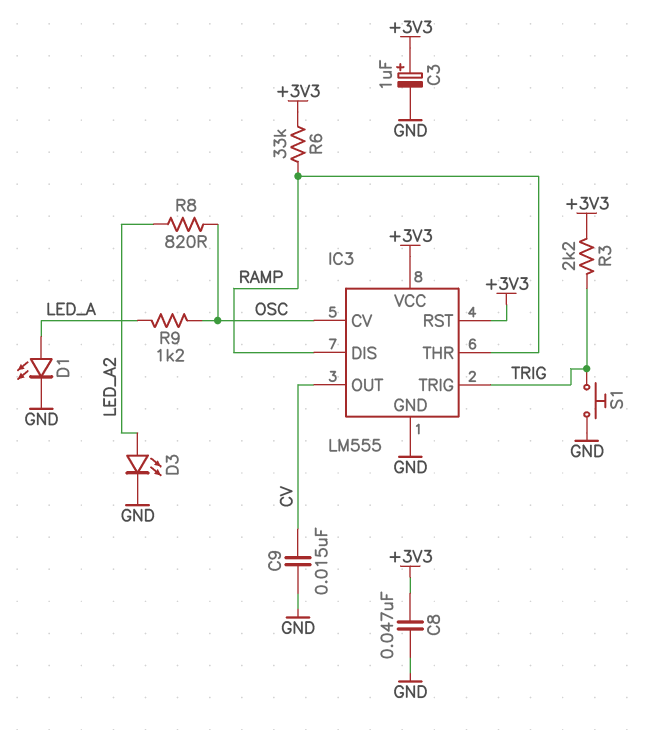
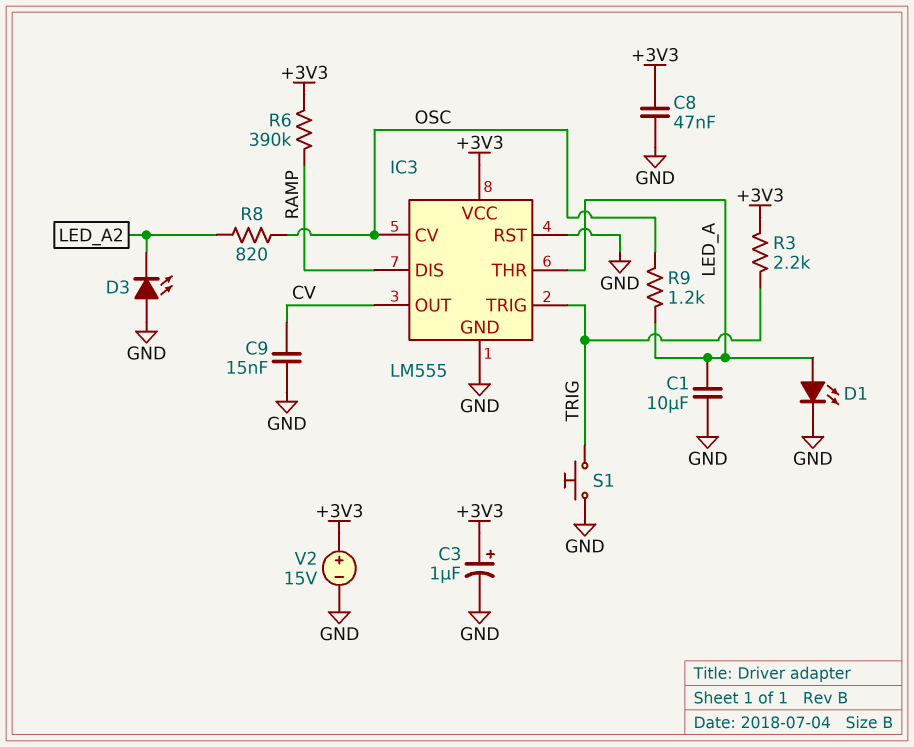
C1: none -> 10uF (GND, LED_A)
D3: LED (A LED_A2, K GND) -> LED (A GND, K LED_A2)
IC3 pin RST: +3V3 -> GND
IC3 pin THR: RAMP -> LED_A
R6: 33k (+3V3, RAMP) -> 390k (+3V3, RAMP)
V2: none -> 15V (plus +3V3, minus GND)

